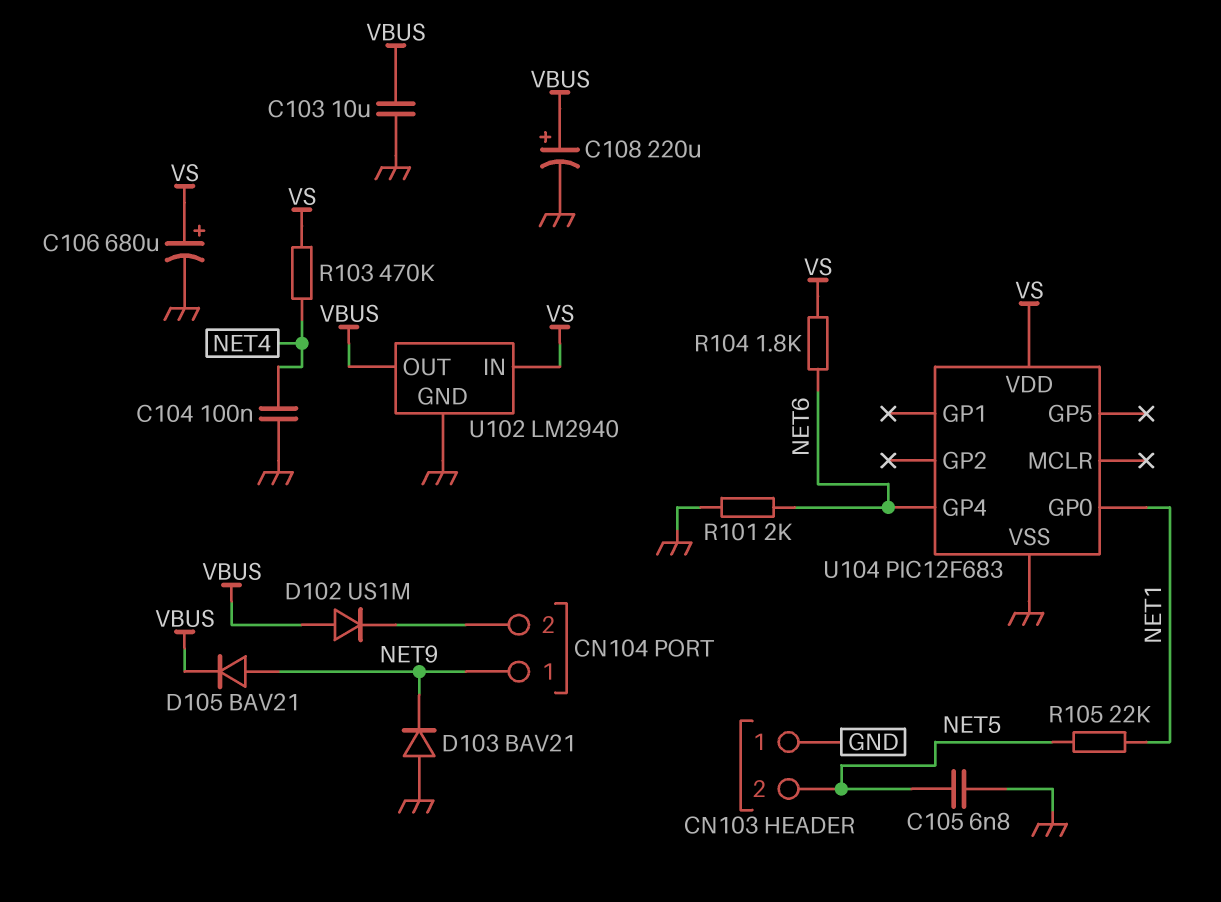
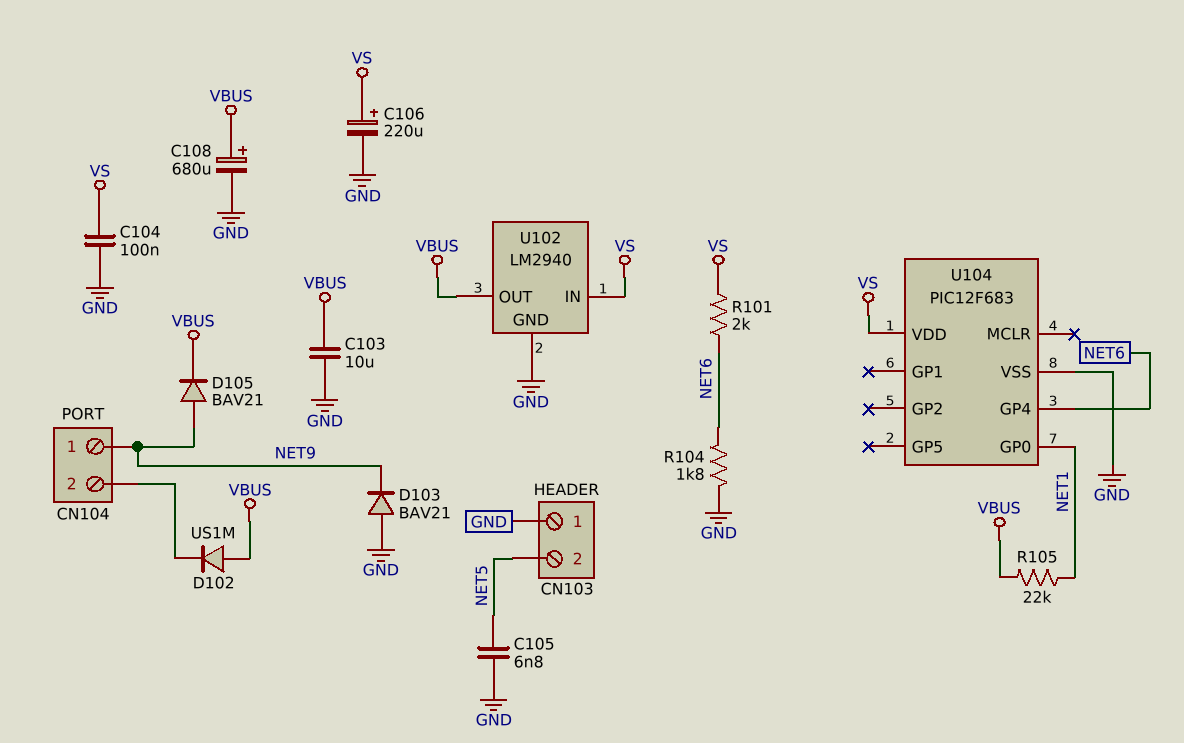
C104: 100nF (GND, NET4) -> 100nF (GND, VS)
C106: 680uF (plus VS, minus GND) -> 220uF (plus VS, minus GND)
C108: 220uF (plus VBUS, minus GND) -> 680uF (plus VBUS, minus GND)
R101: 2k (GND, NET6) -> 2k (NET6, VS)
R103: 470k (NET4, VS) -> none
R104: 1.8k (NET6, VS) -> 1.8k (GND, NET6)
R105: 22k (NET1, NET5) -> 22k (NET1, VBUS)

